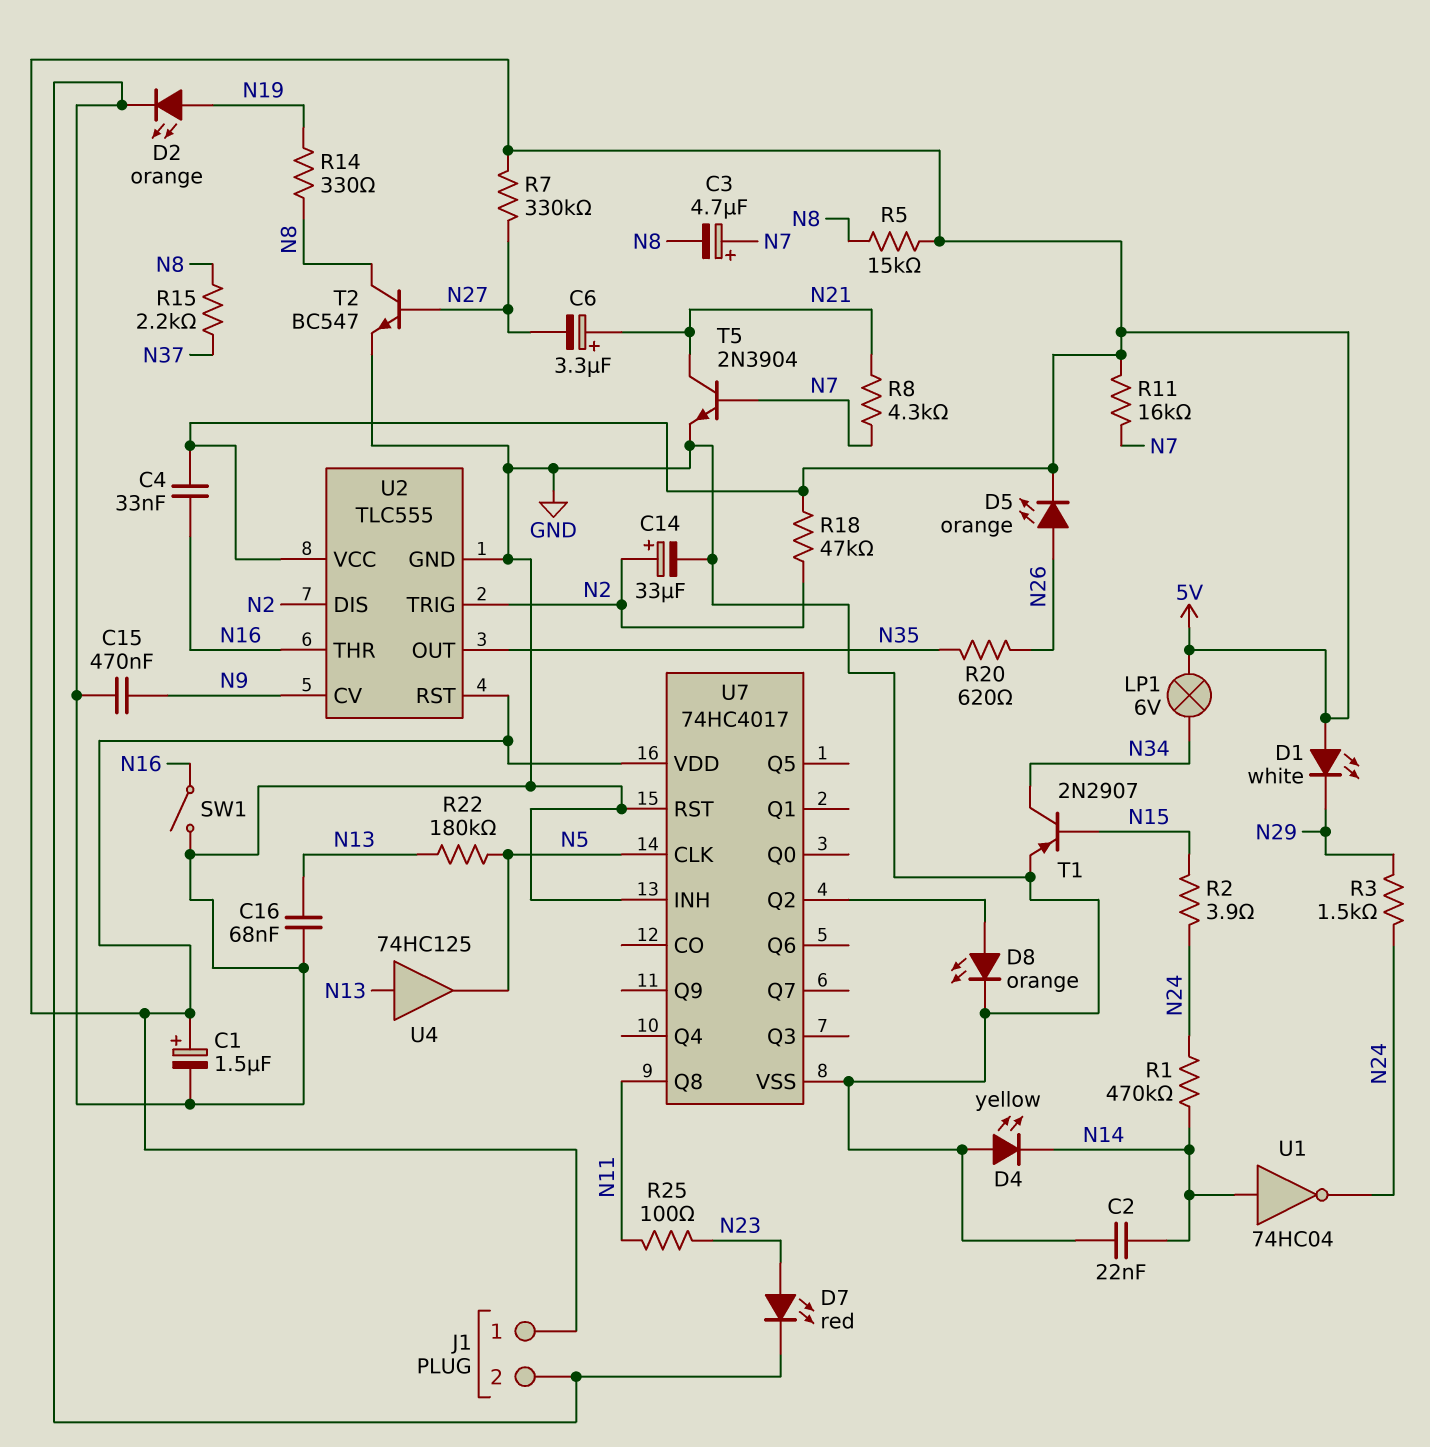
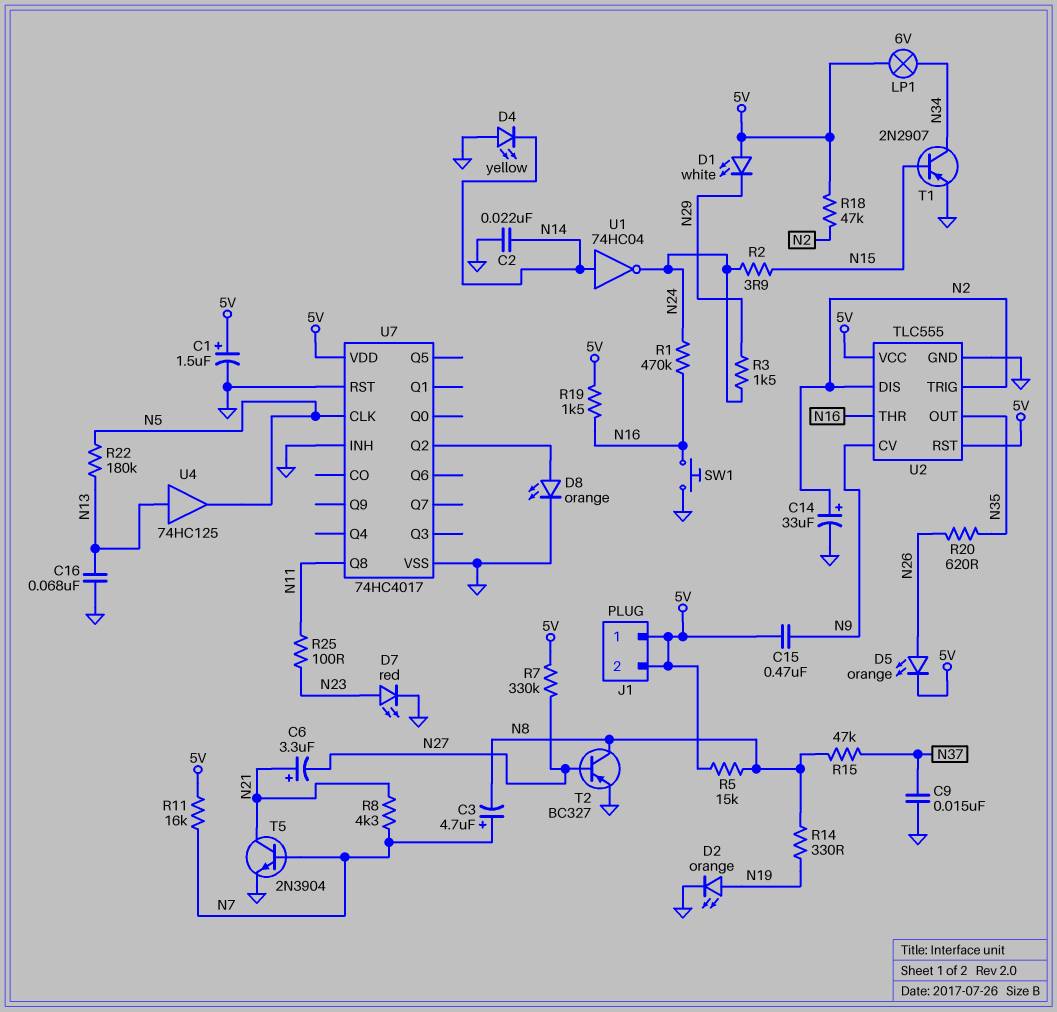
C4: 33nF (5V, N16) -> none
C9: none -> 15nF (GND, N37)
C15: 470nF (GND, N9) -> 470nF (5V, N9)
J1 pin 2: GND -> 5V
R1: 470k (N14, N24) -> 470k (N16, N24)
R15: 2.2k (N8, N37) -> 47k (N8, N37)
R19: none -> 1.5k (5V, N16)
SW1: switch (GND, N16) -> button (GND, N16)
T2: NPN BC547 (B N27, C N8, E GND) -> PNP BC327 (B N27, C N8, E GND)

